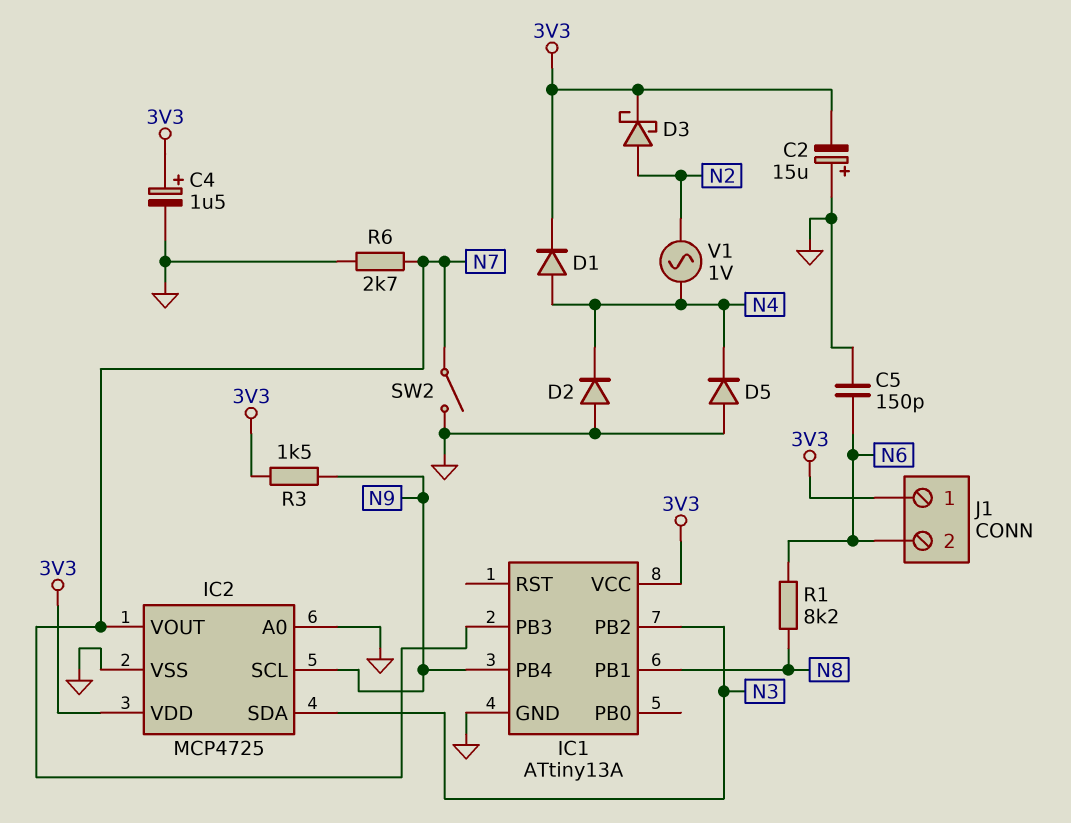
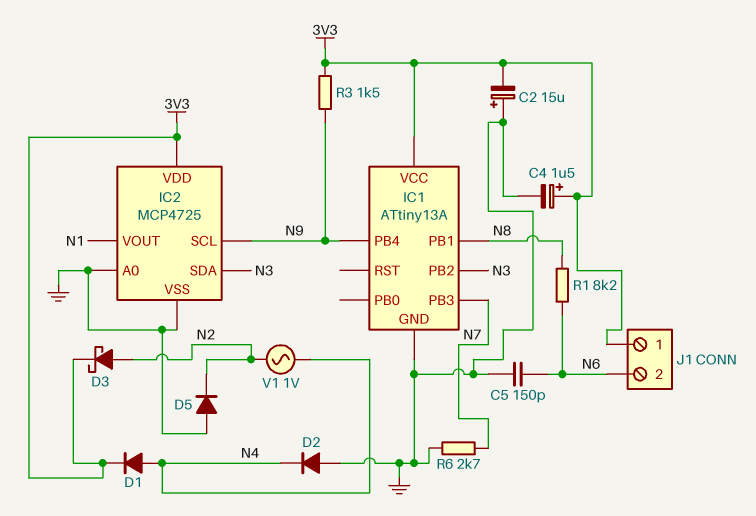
D5: diode (A GND, K N4) -> diode (A GND, K N2)
IC2 pin VOUT: N7 -> N1
SW2: switch (GND, N7) -> none

